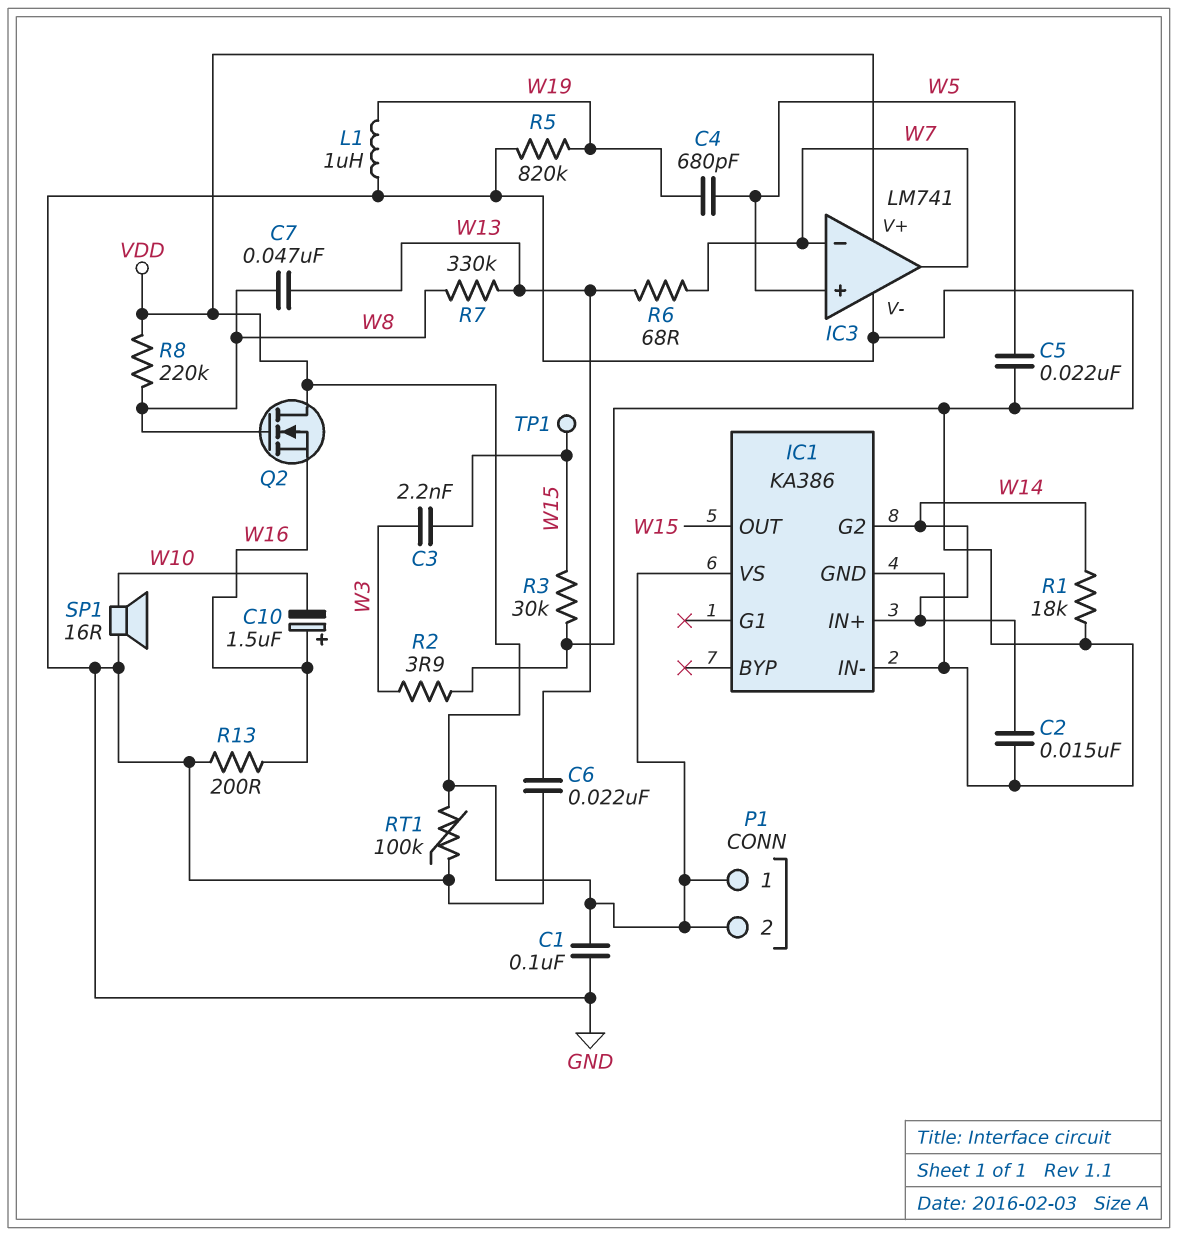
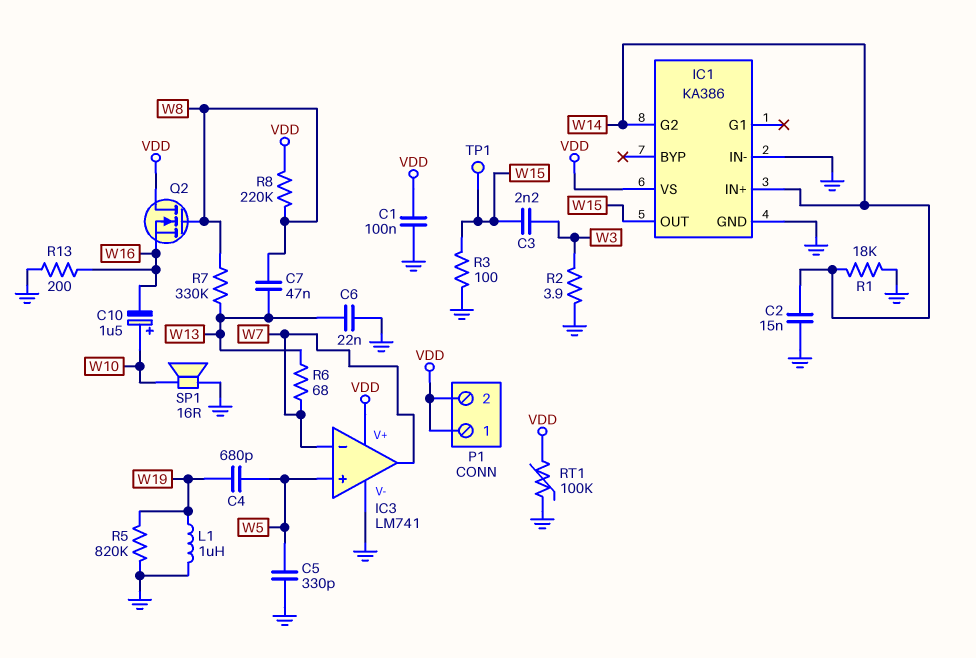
C5: 22nF (GND, W5) -> 330pF (GND, W5)
C10: 1.5uF (plus W16, minus W10) -> 1.5uF (plus W10, minus W16)
R3: 30k (GND, W15) -> 100 (GND, W15)

